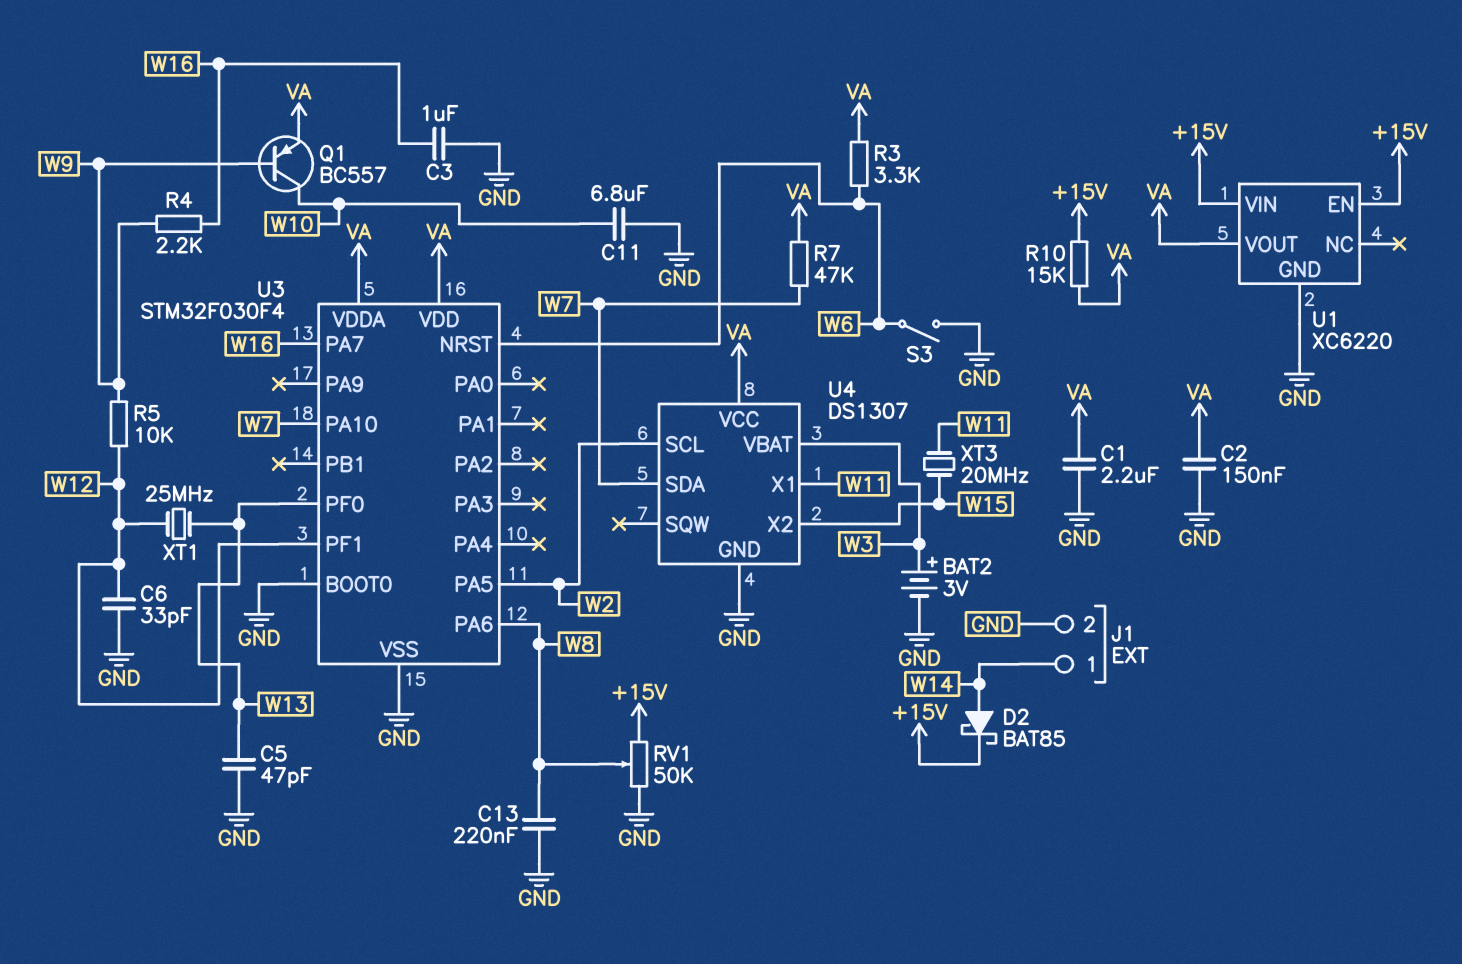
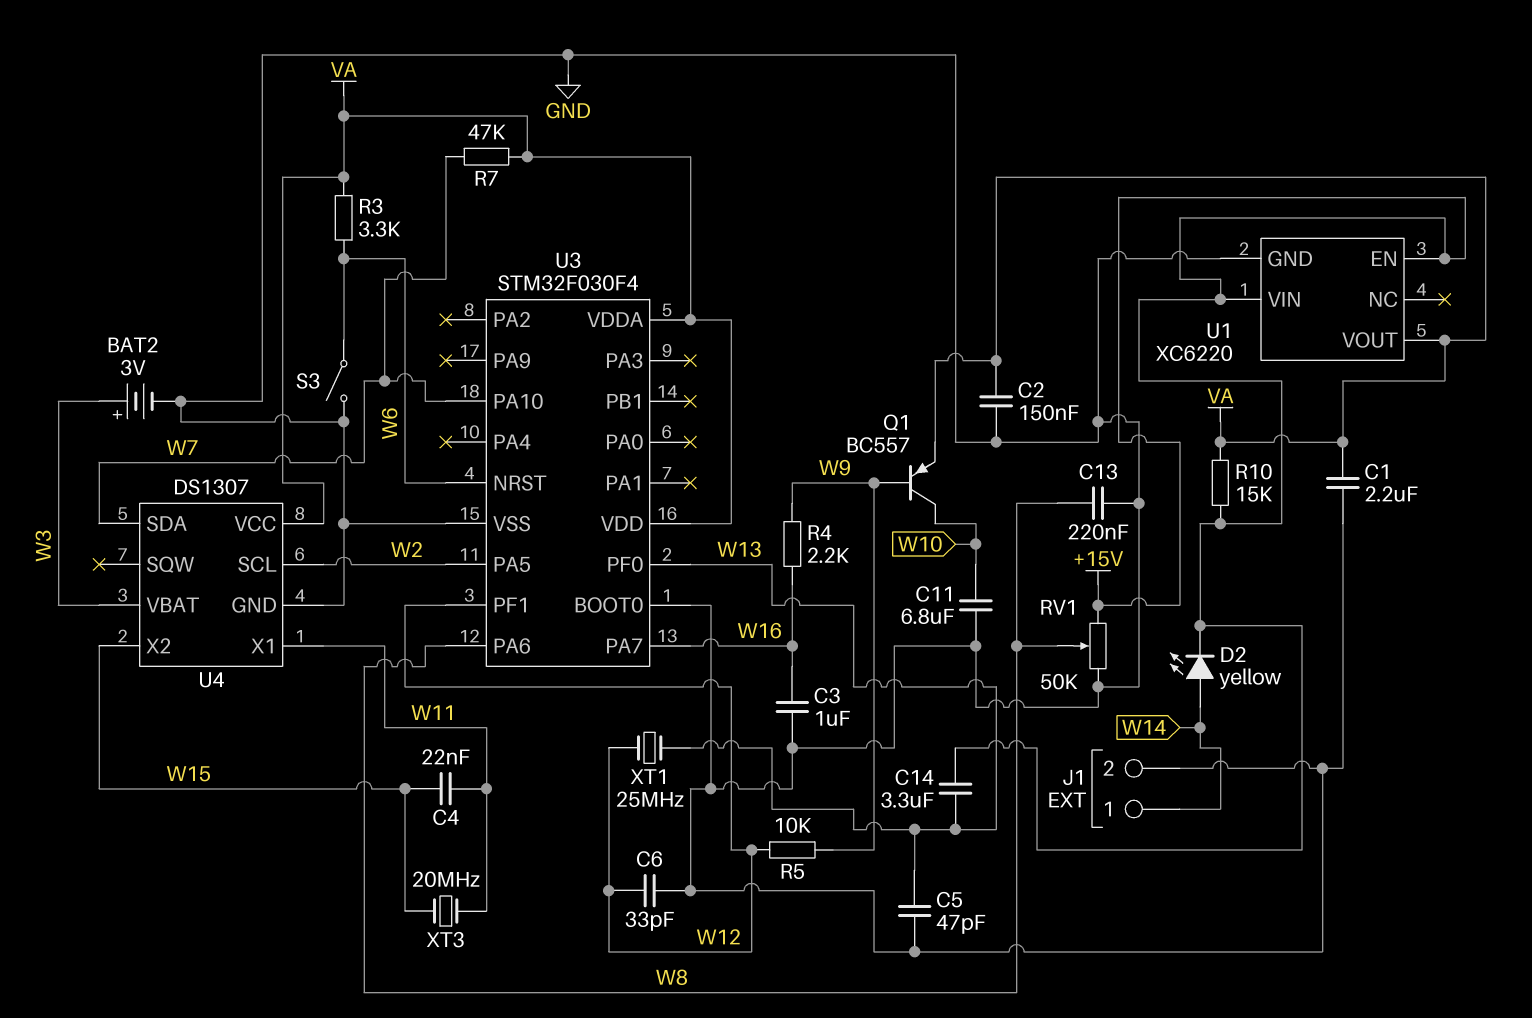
C4: none -> 22nF (W11, W15)
C14: none -> 3.3uF (+15V, W13)
D2: schottky BAT85 (A W14, K +15V) -> LED yellow (A W14, K +15V)

